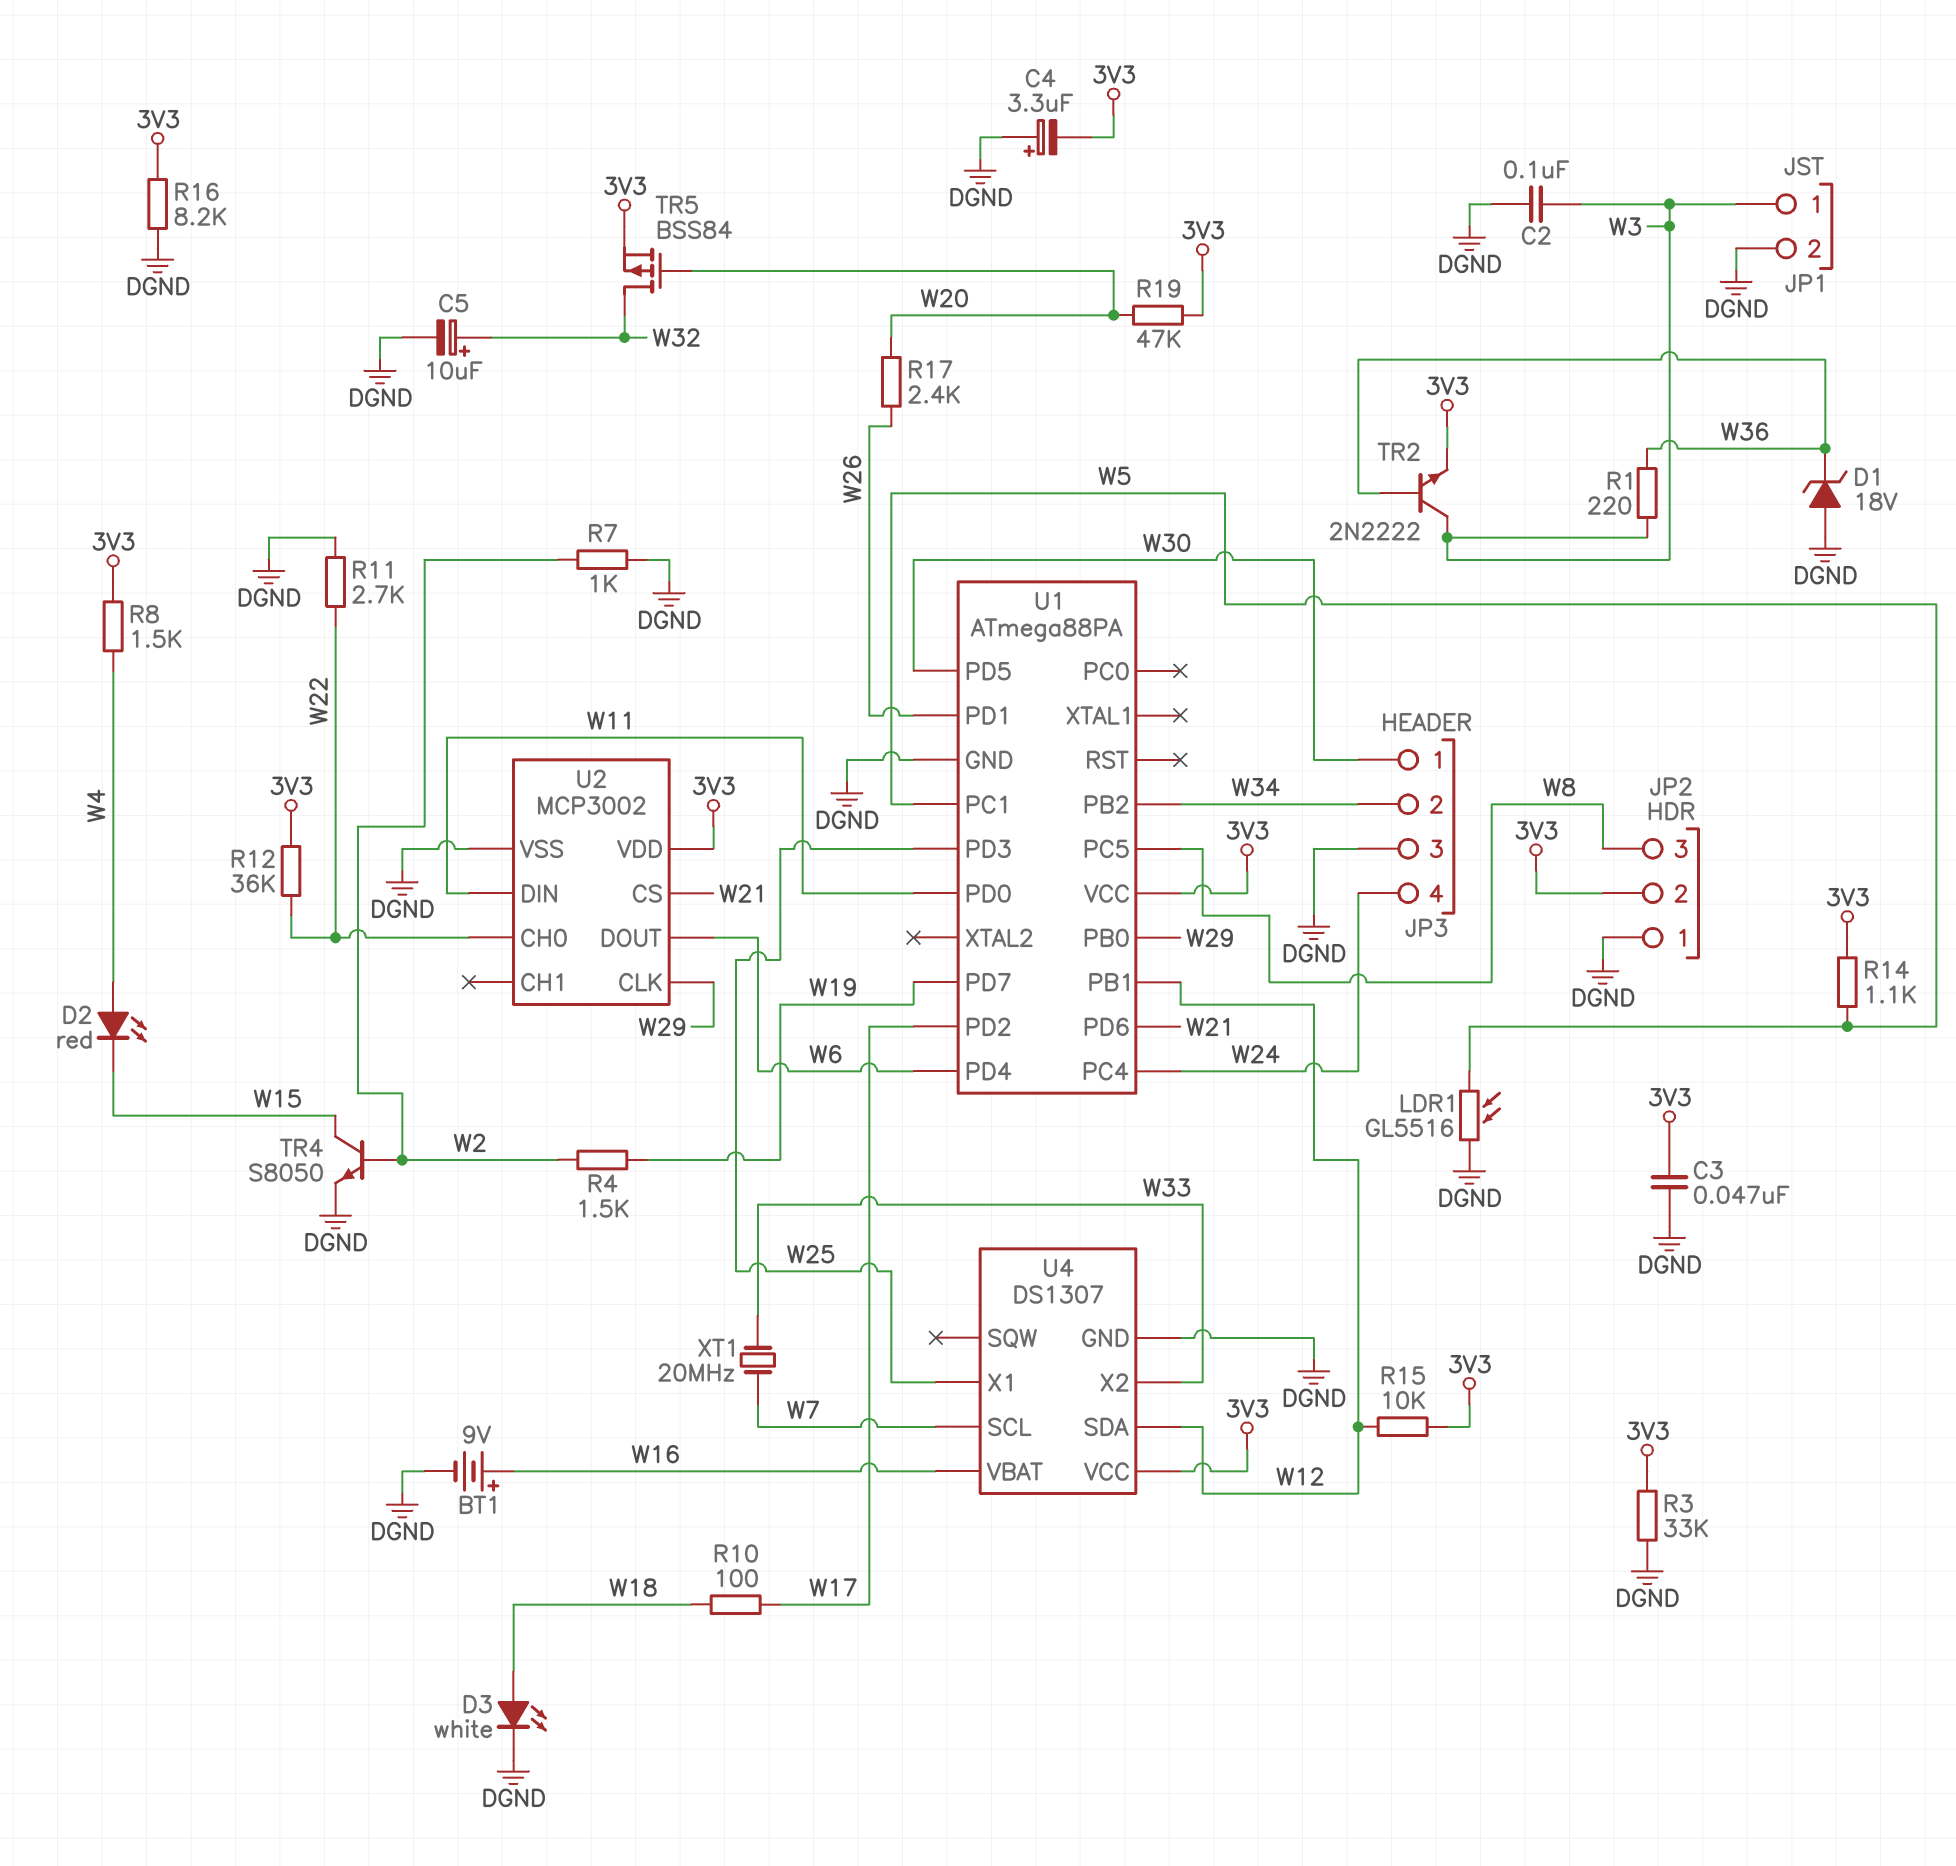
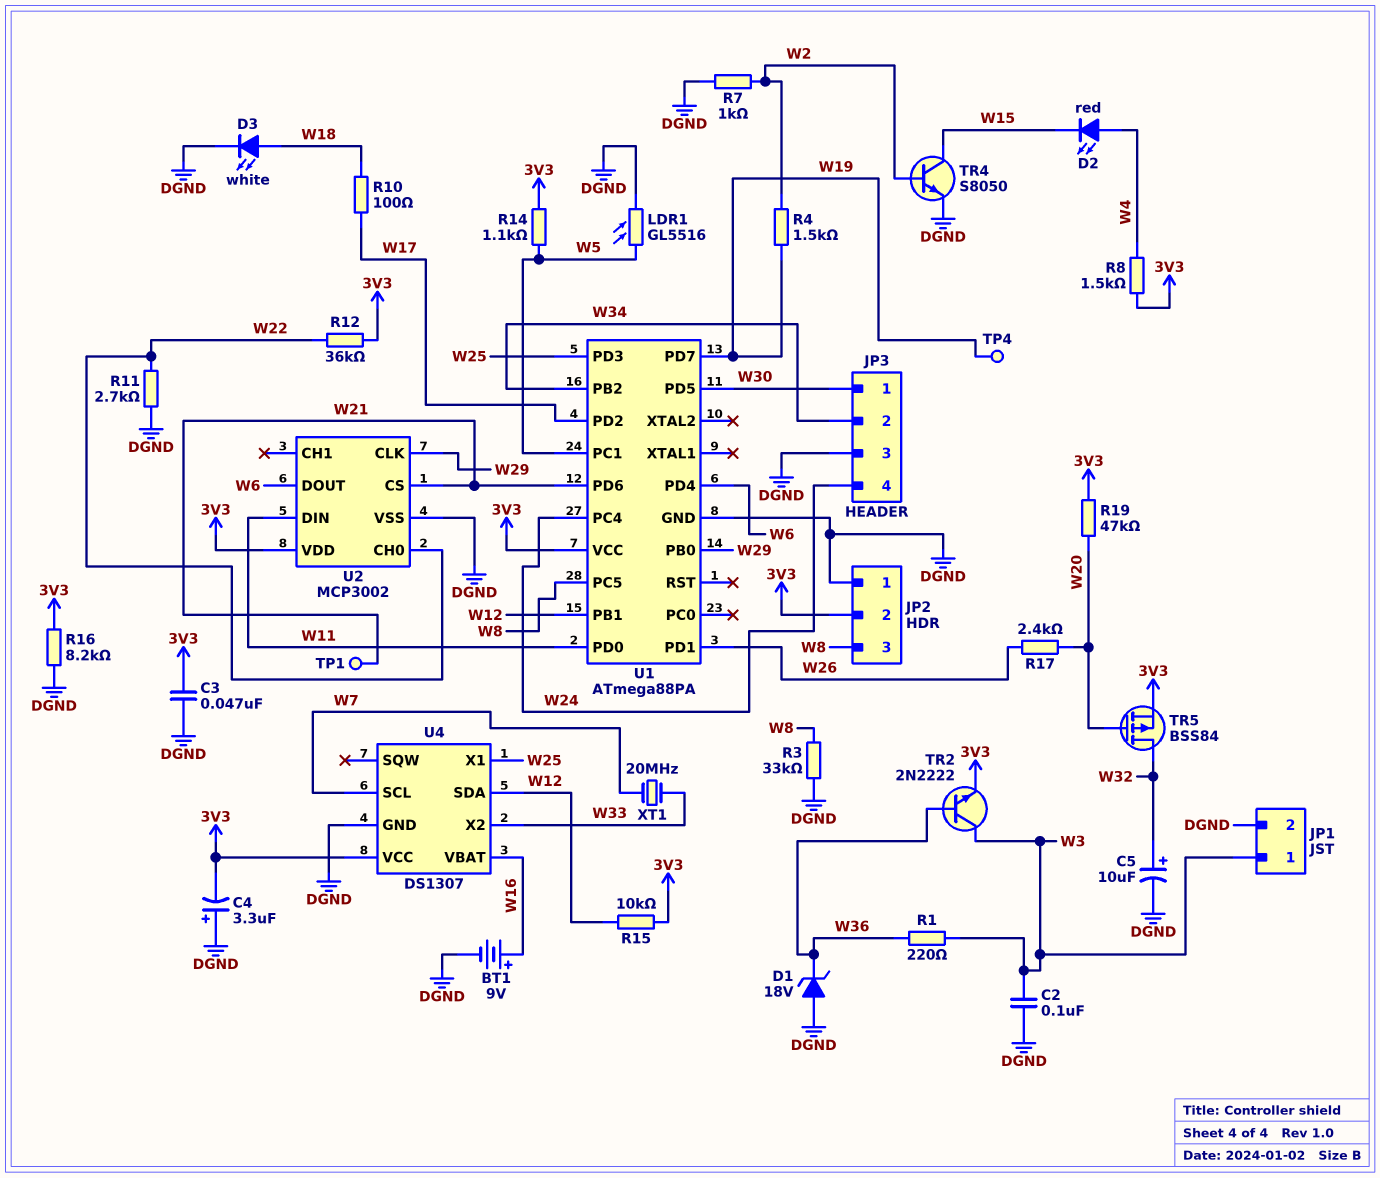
R3: 33k (3V3, DGND) -> 33k (DGND, W8)
TP1: none -> test point (W21)
TP4: none -> test point (W19)

